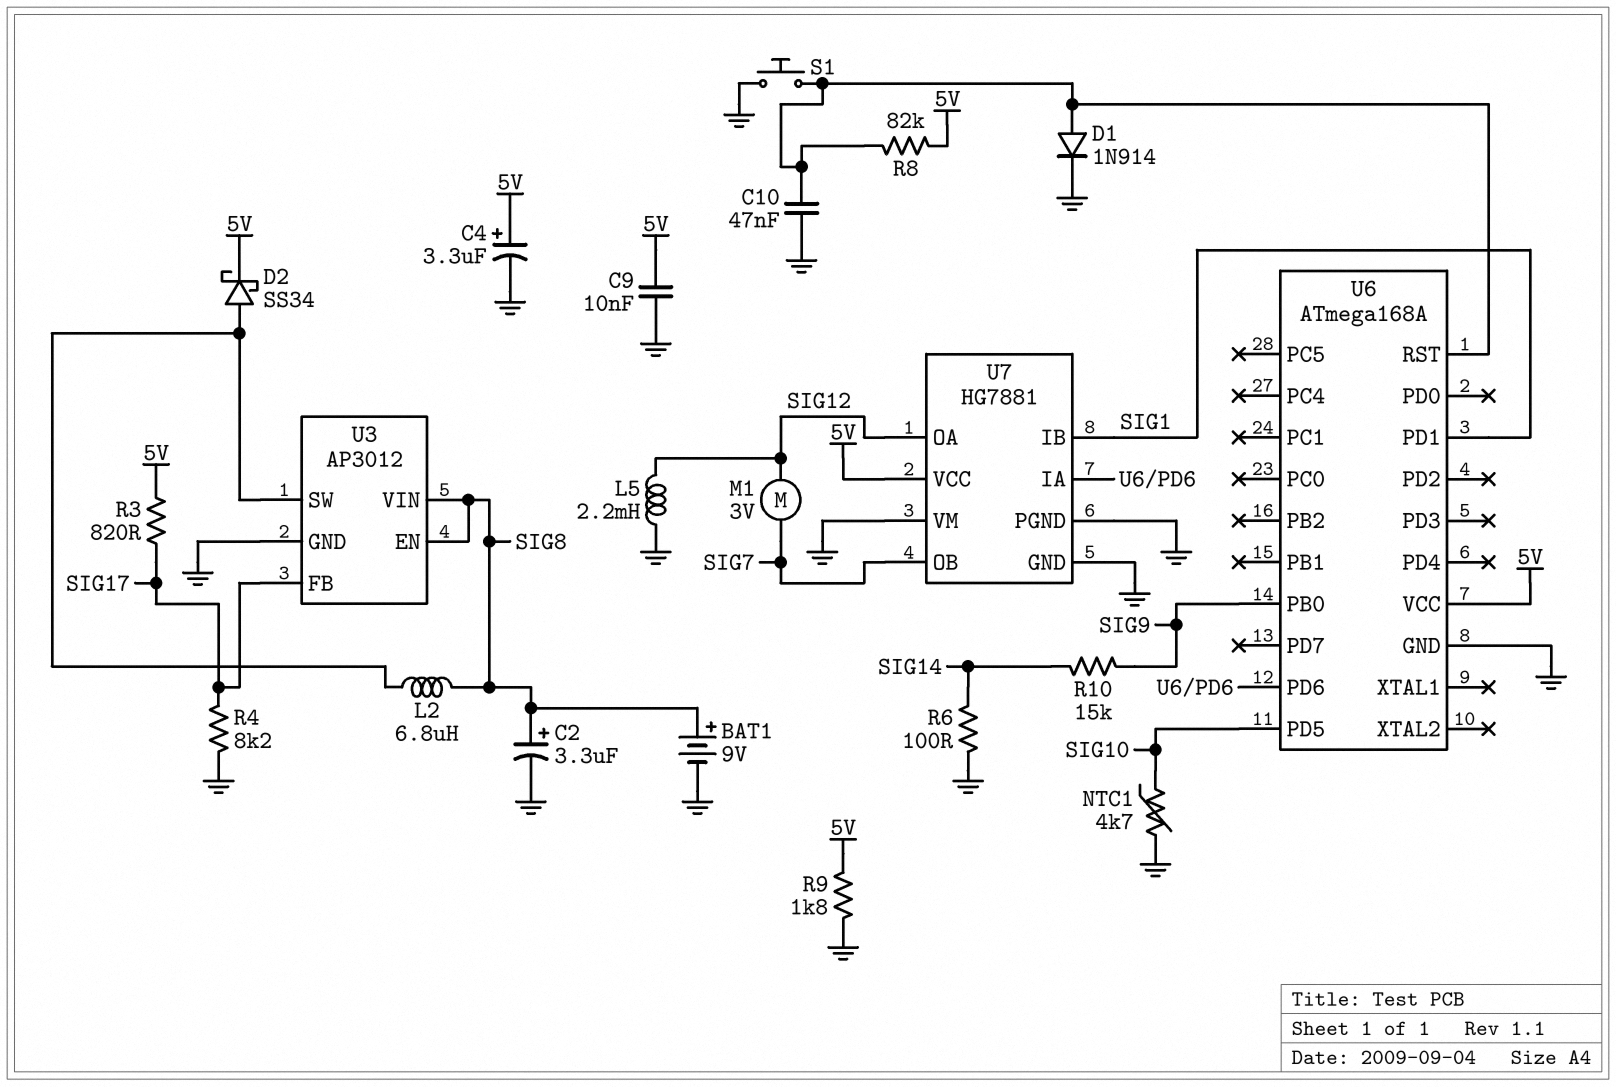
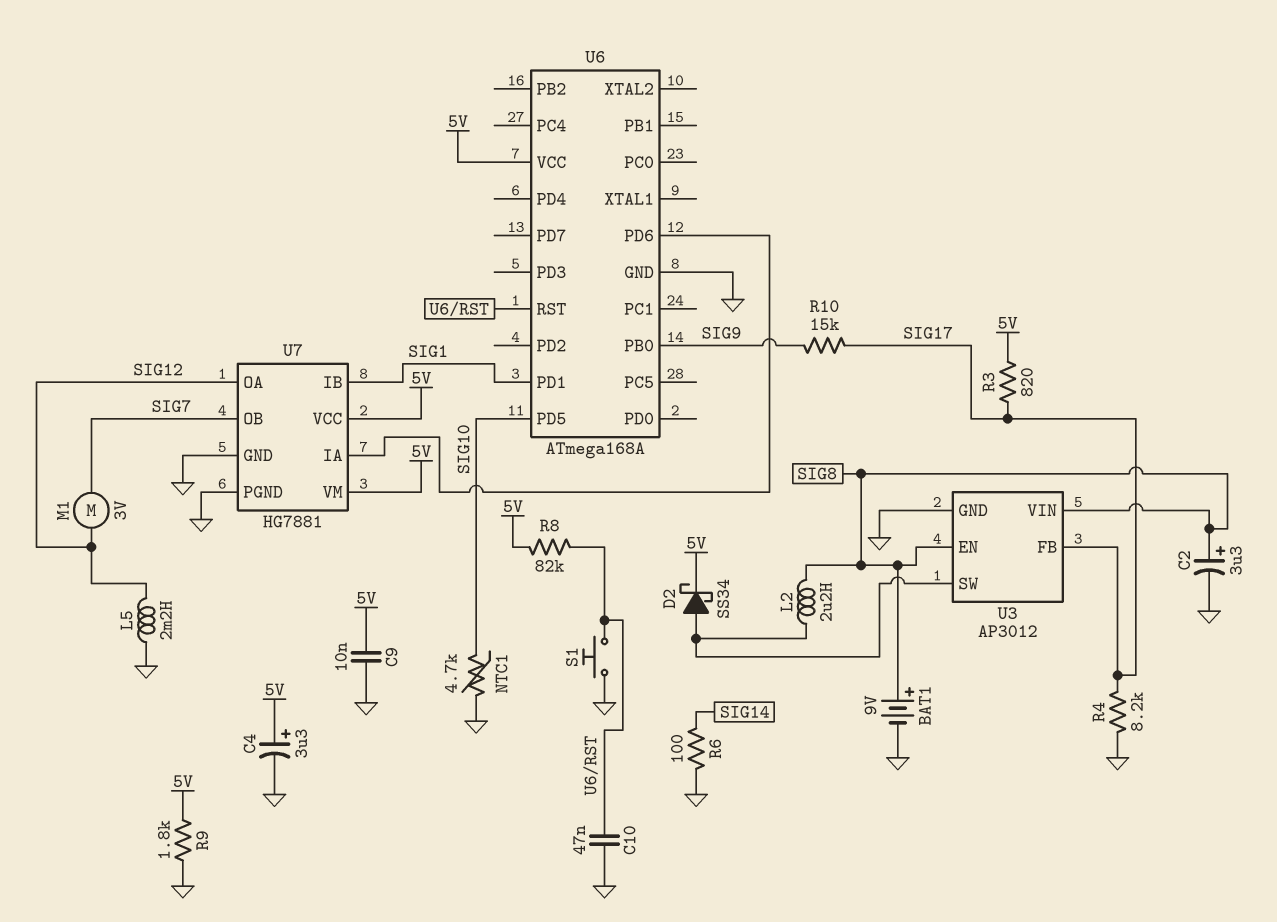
D1: diode 1N914 (A U6/RST, K GND) -> none
L2: 6.8uH (SIG8, U3/SW) -> 2.2uH (SIG8, U3/SW)
R10: 15k (SIG9, SIG14) -> 15k (SIG9, SIG17)
U7 pin VM: GND -> 5V

